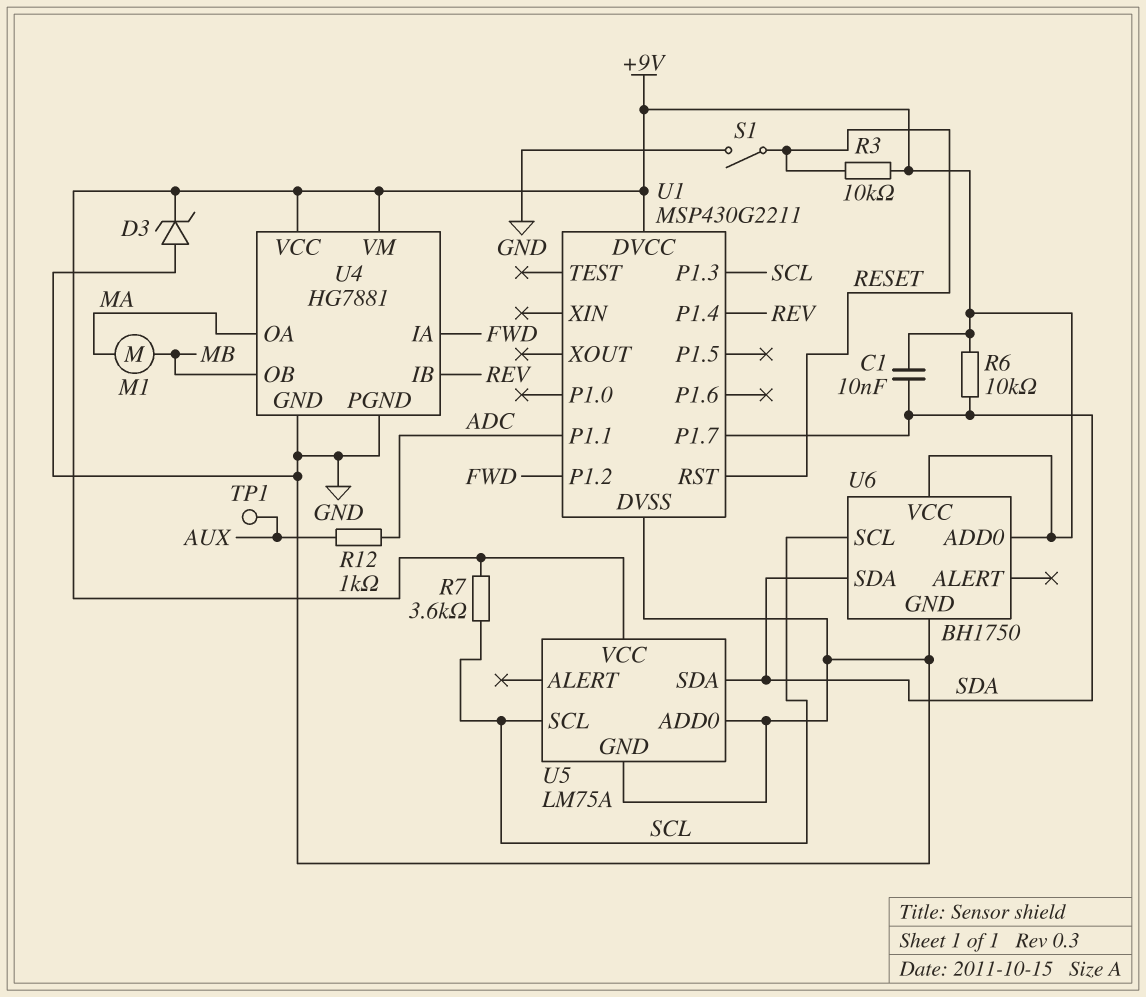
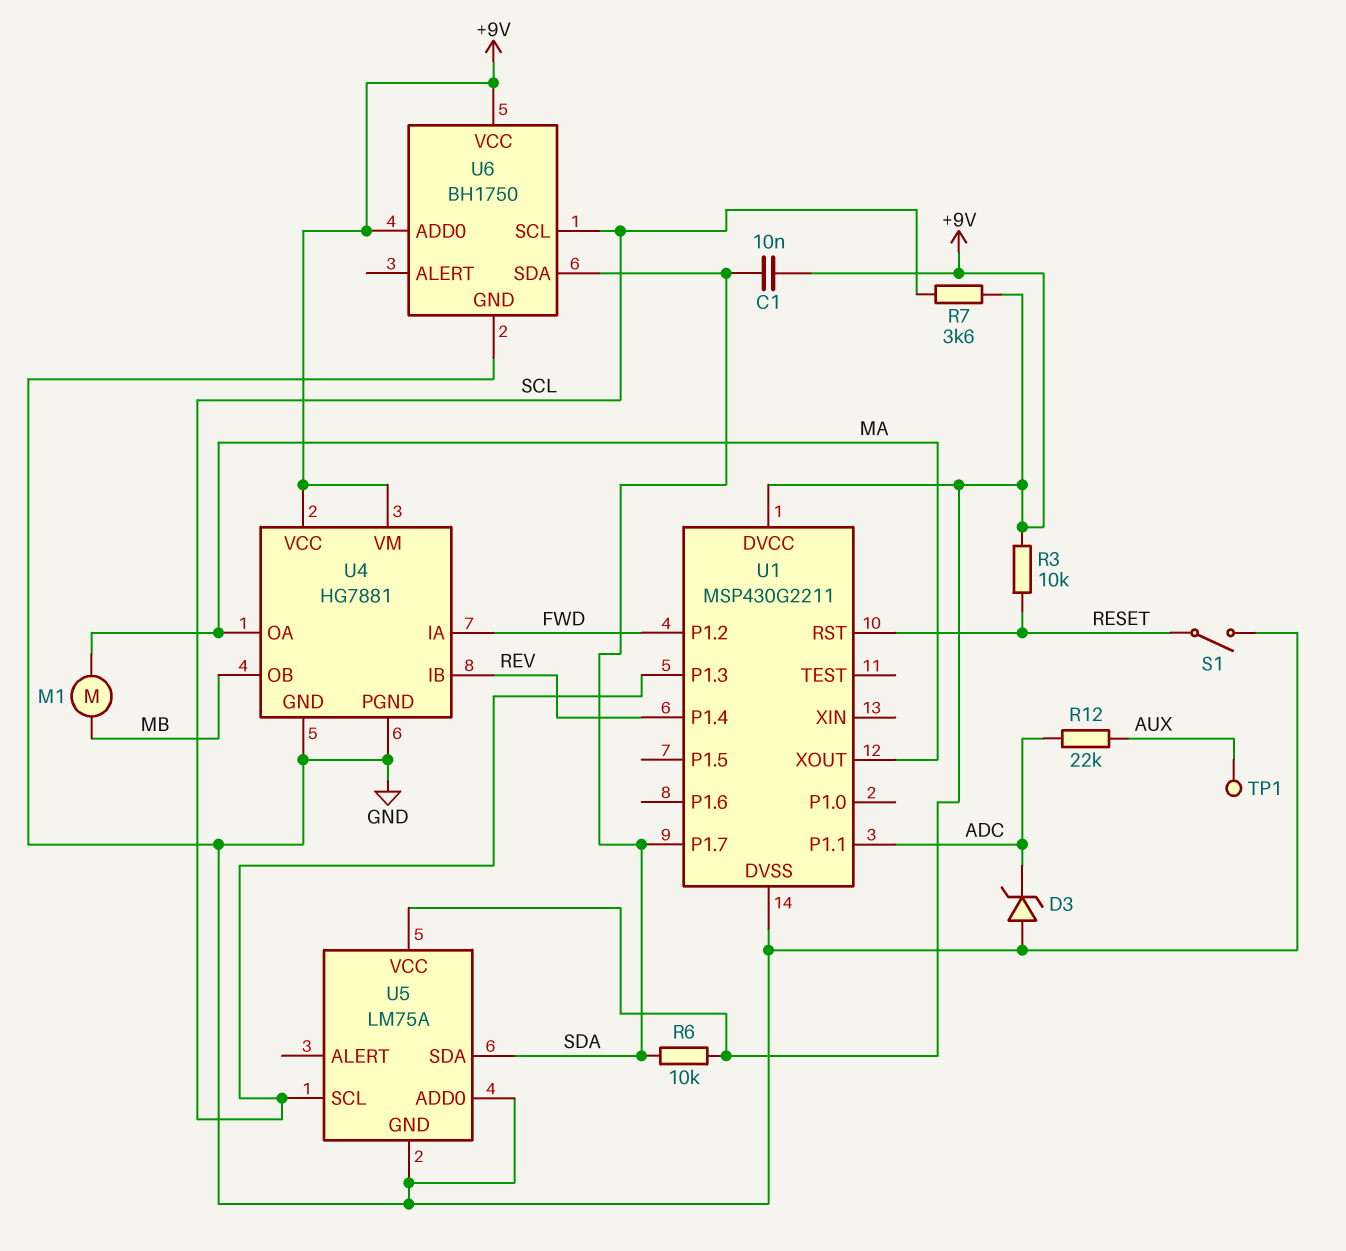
D3: zener (A GND, K +9V) -> zener (A GND, K ADC)
R12: 1k (ADC, AUX) -> 22k (ADC, AUX)
U1 pin XOUT: none -> MA

